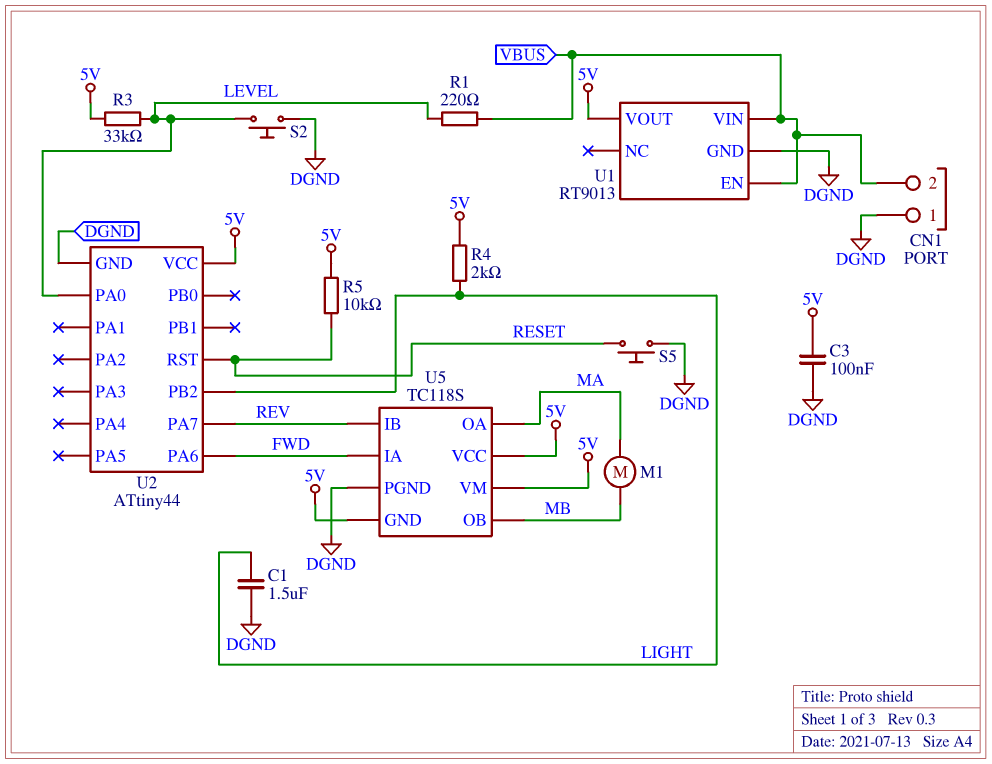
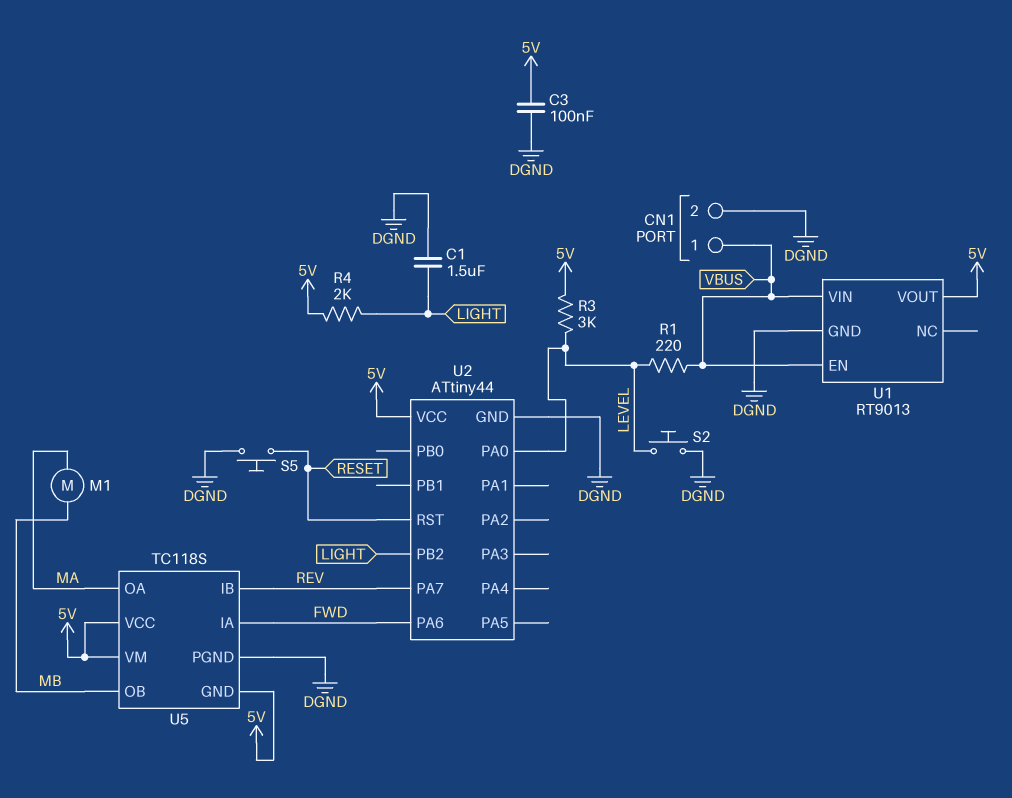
CN1 pin 1: DGND -> VBUS
CN1 pin 2: VBUS -> DGND
R3: 33k (5V, LEVEL) -> 3k (5V, LEVEL)
R5: 10k (5V, RESET) -> none

